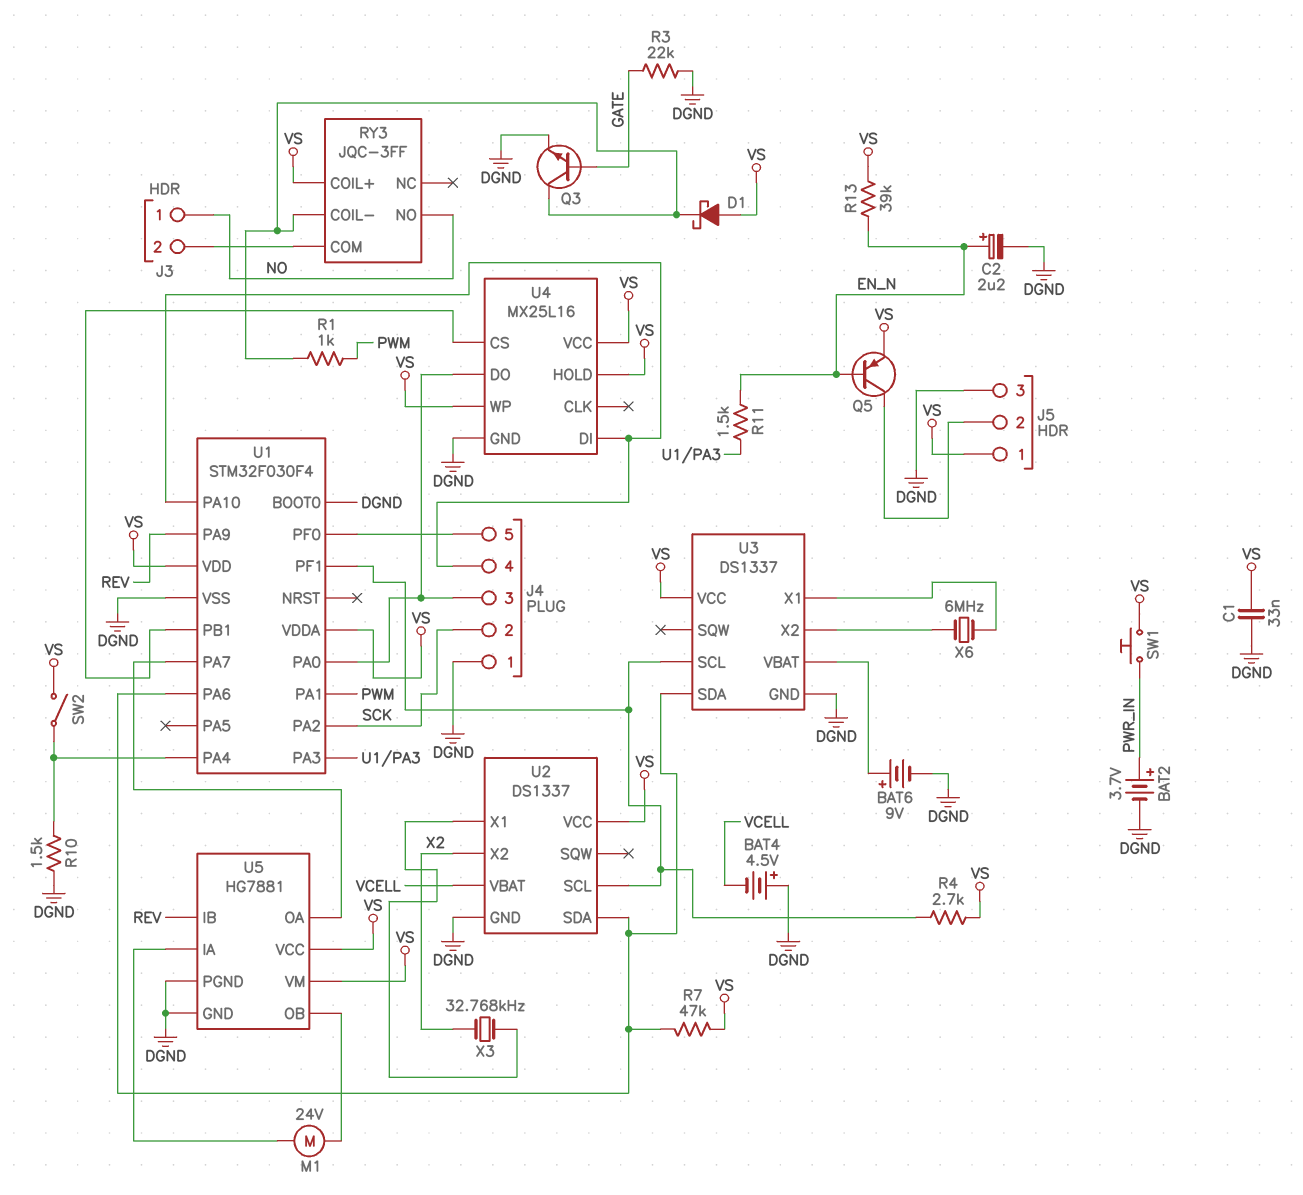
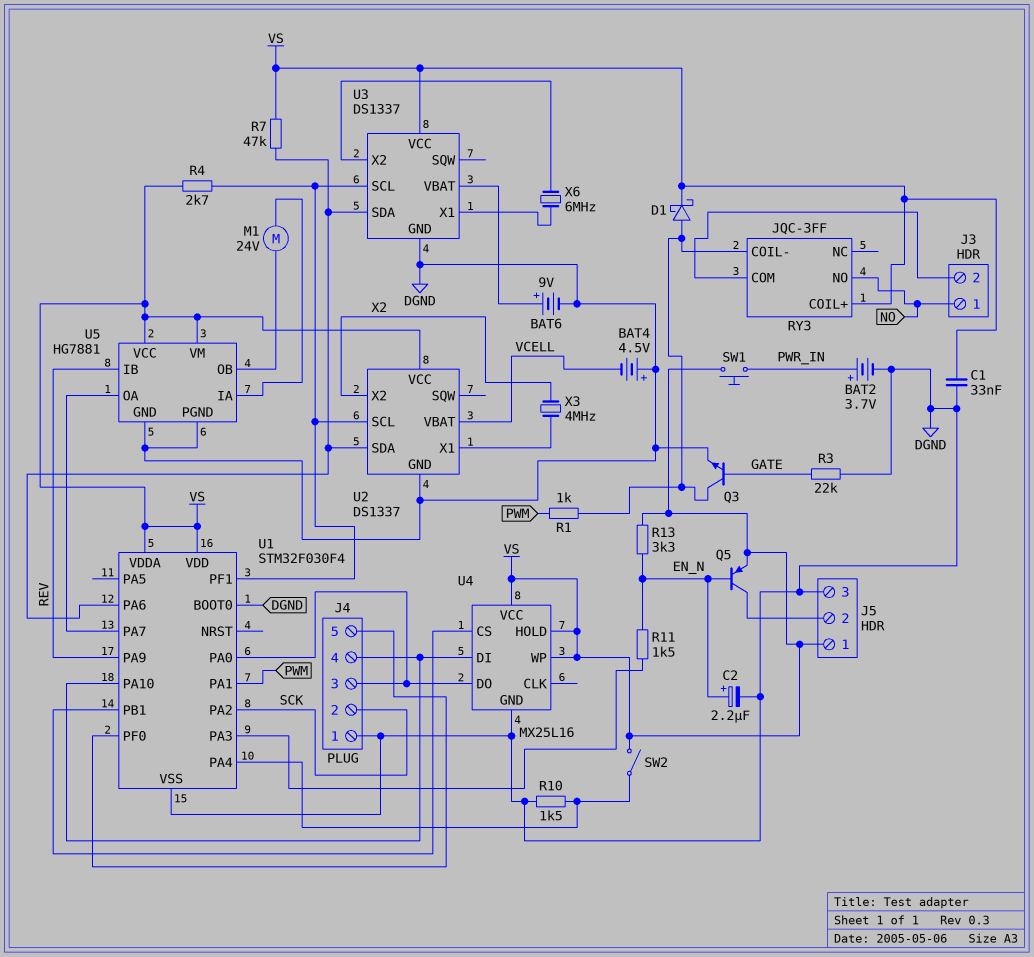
D1: schottky (A VS, K RY3/COIL-) -> schottky (A RY3/COIL-, K VS)
R13: 39k (EN_N, VS) -> 3.3k (EN_N, VS)
X3: 32.768kHz (U2/X1, X2) -> 4MHz (U2/X1, X2)

